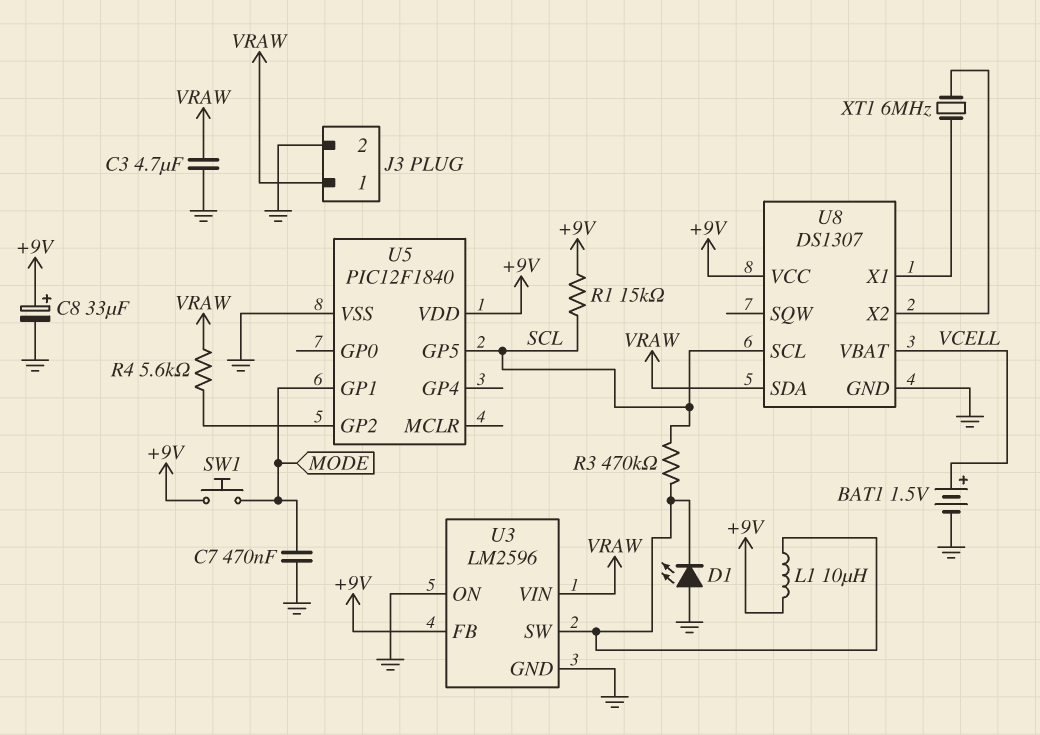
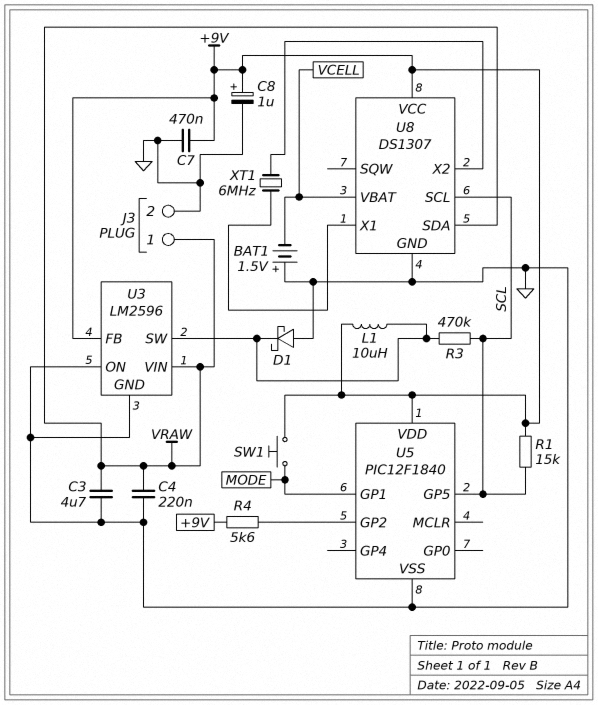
BAT1: 1.5V (plus VCELL, minus GND) -> 1.5V (plus GND, minus VCELL)
C4: none -> 220nF (GND, VRAW)
C7: 470nF (GND, MODE) -> 470nF (+9V, GND)
C8: 33uF (plus +9V, minus GND) -> 1uF (plus +9V, minus GND)
D1: LED (A GND, K U3/SW) -> schottky (A GND, K U3/SW)
R4: 5.6k (U5/GP2, VRAW) -> 5.6k (+9V, U5/GP2)

